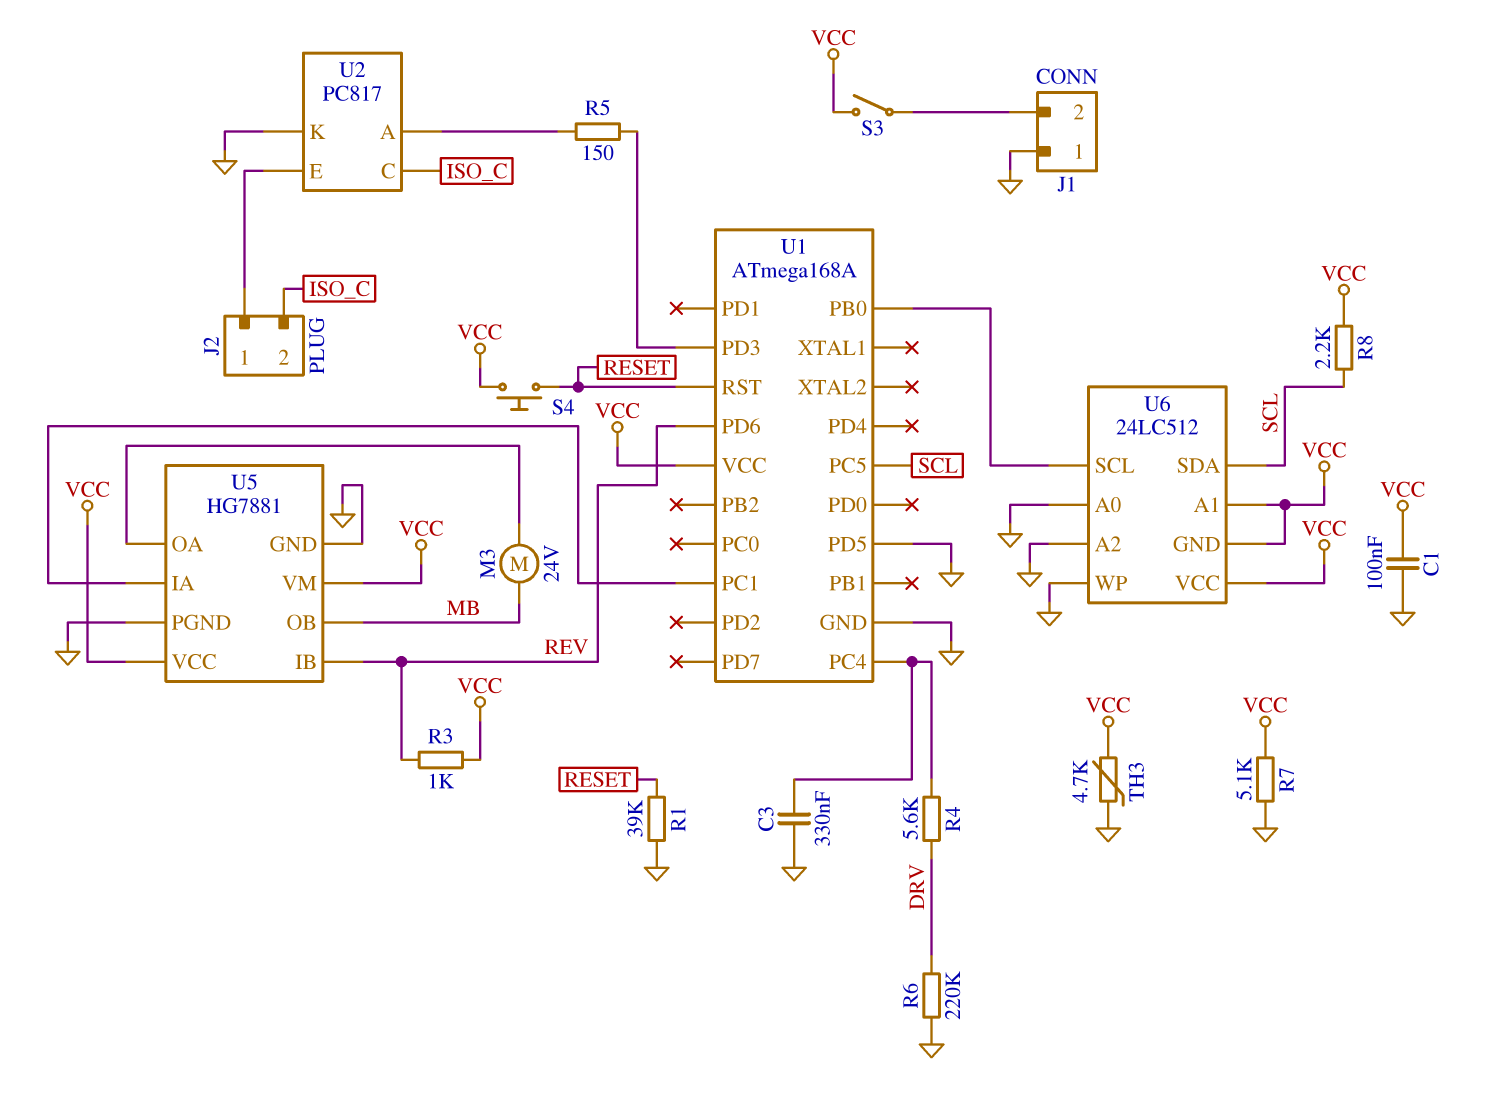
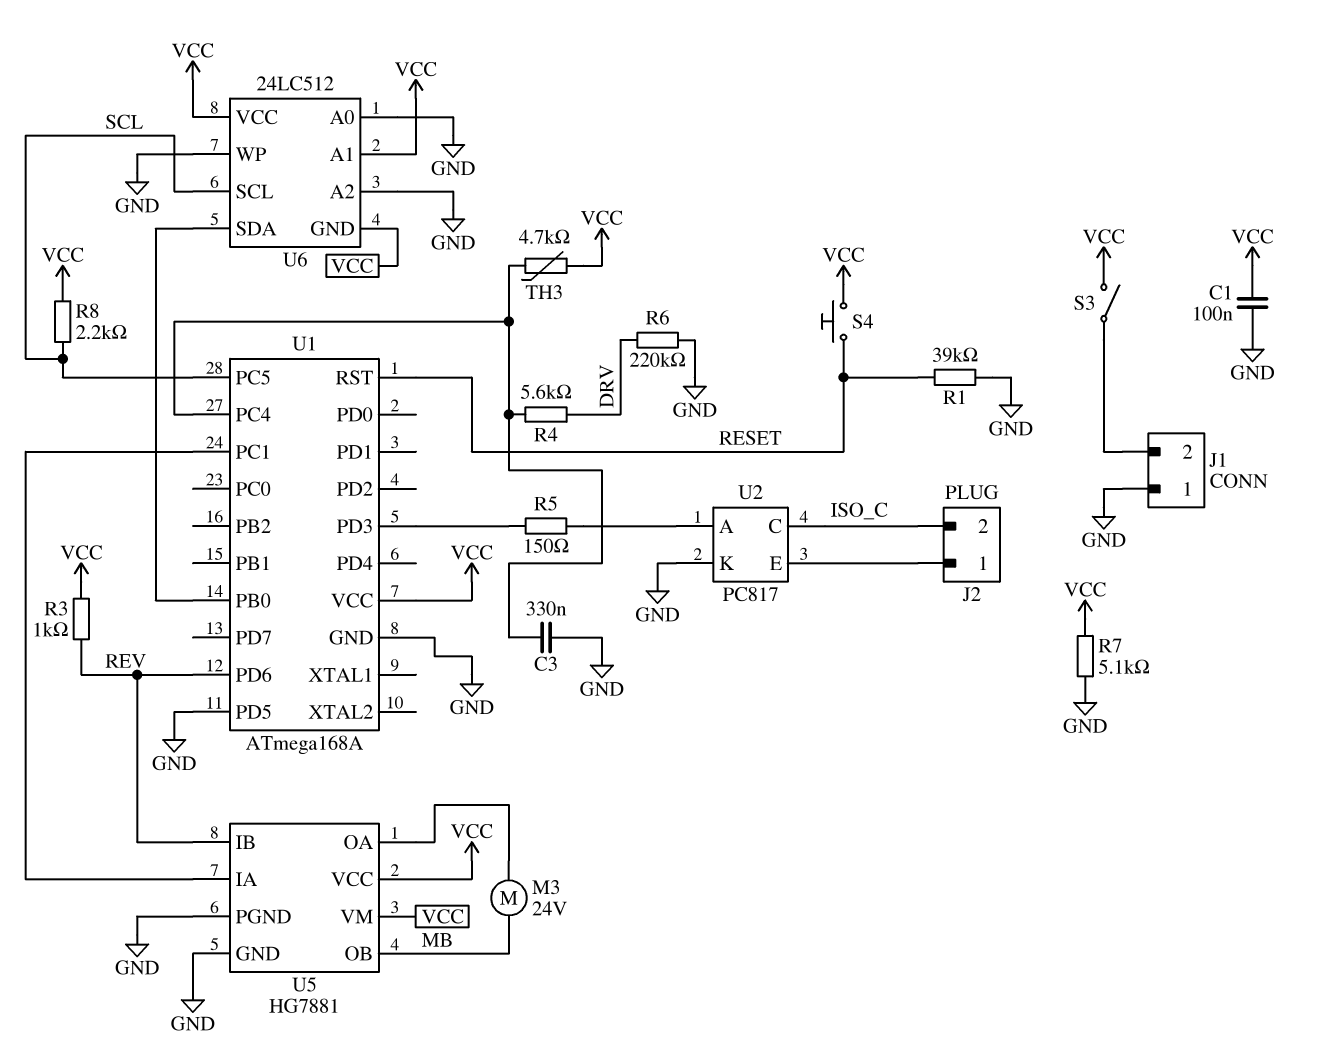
TH3: 4.7k (GND, VCC) -> 4.7k (U1/PC4, VCC)
U6 pin SCL: U1/PB0 -> SCL
U6 pin SDA: SCL -> U1/PB0

